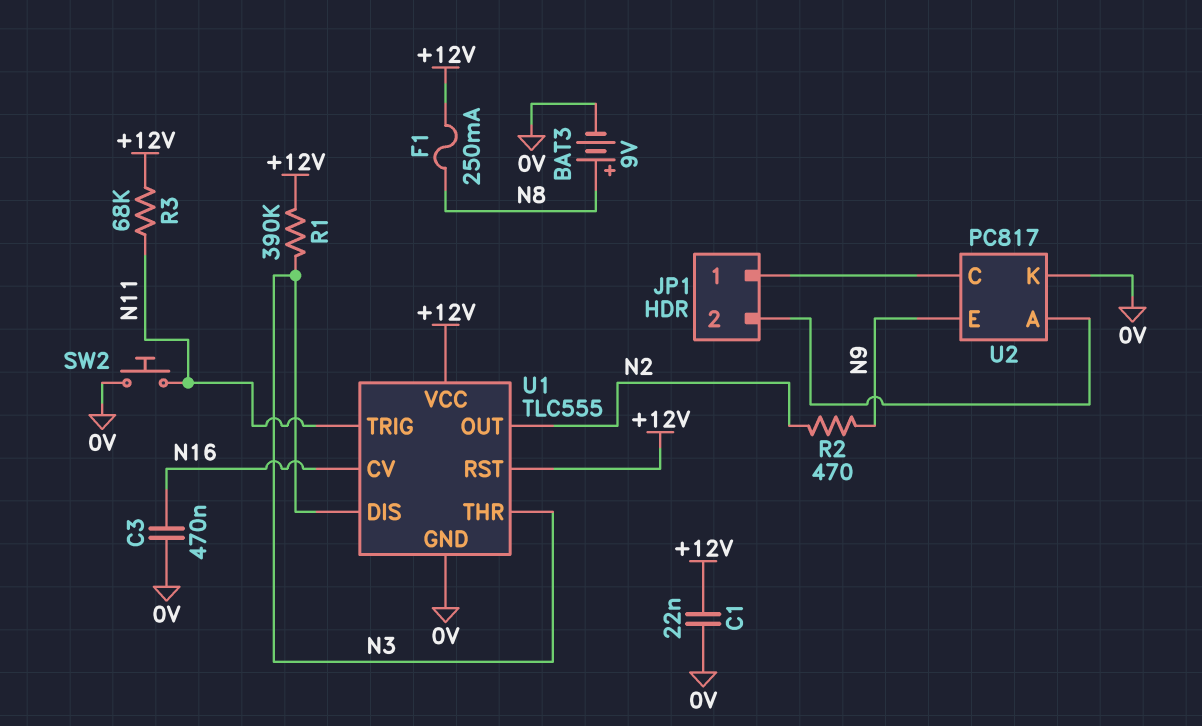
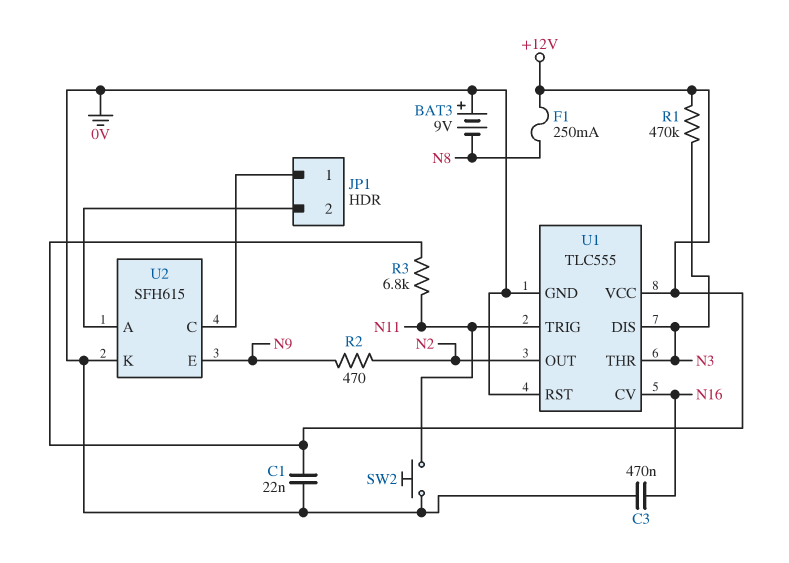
BAT3: 9V (plus N8, minus 0V) -> 9V (plus 0V, minus N8)
R1: 390k (+12V, N3) -> 470k (+12V, N3)
R3: 68k (+12V, N11) -> 6.8k (+12V, N11)
U1 pin RST: +12V -> 0V
U2: PC817 -> SFH615

